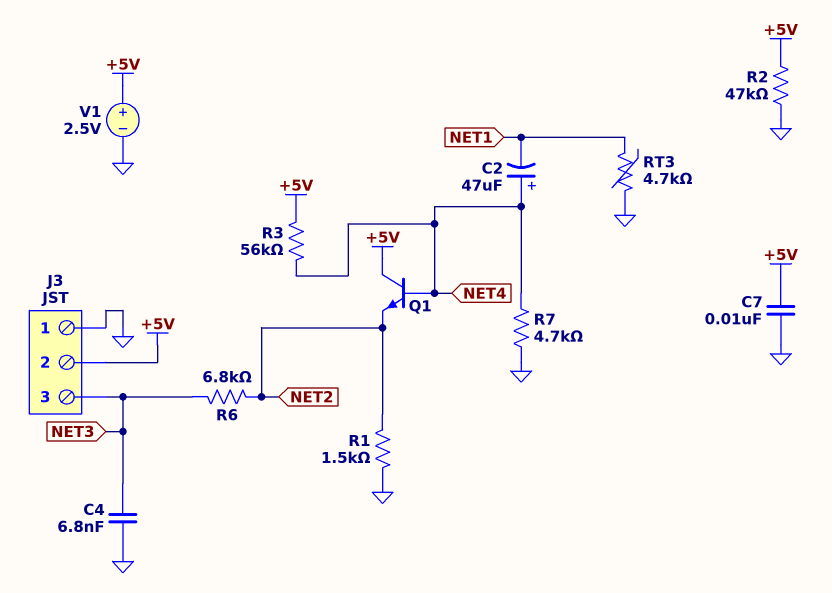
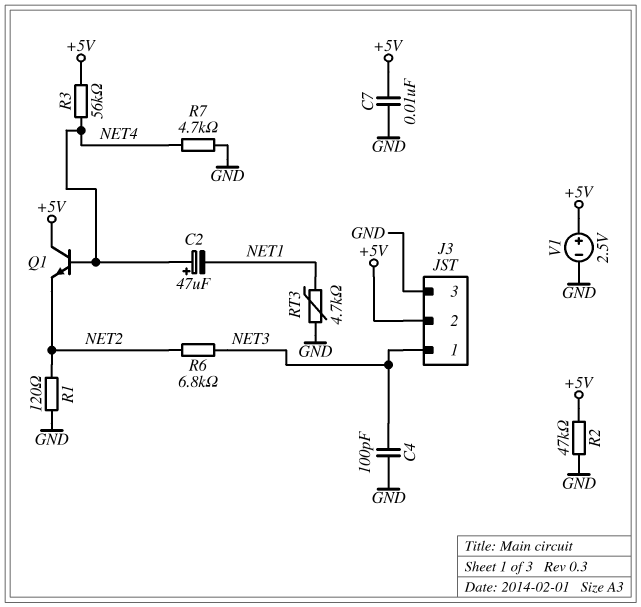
C4: 6.8nF (GND, NET3) -> 100pF (GND, NET3)
J3 pin 1: GND -> NET3
J3 pin 3: NET3 -> GND
R1: 1.5k (GND, NET2) -> 120 (GND, NET2)

